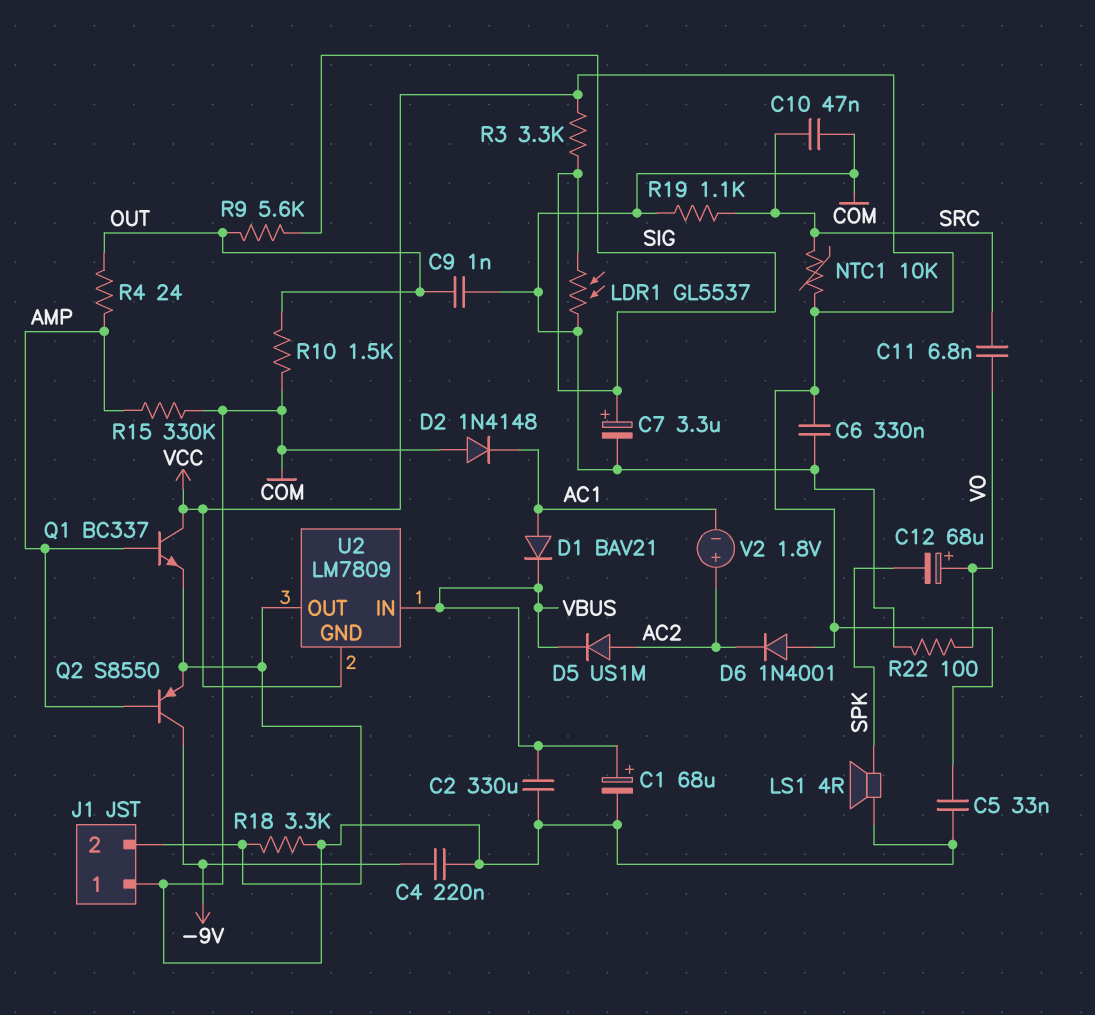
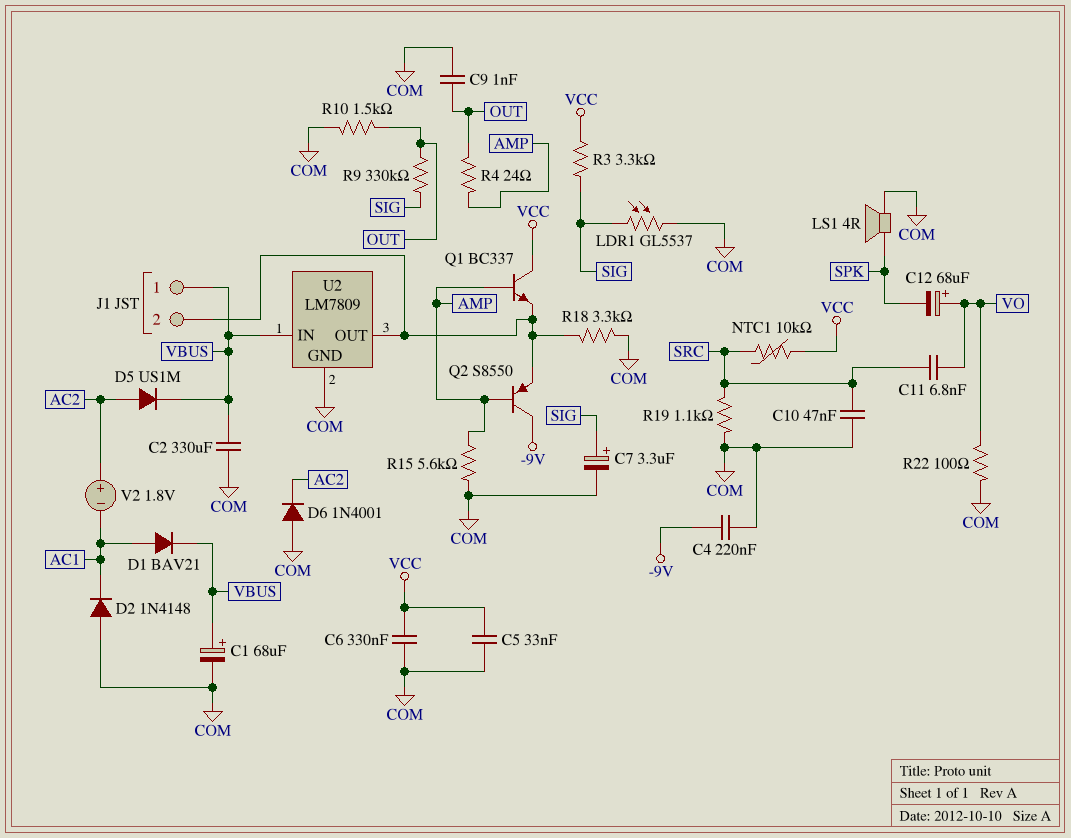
D6: diode 1N4001 (A VCC, K AC2) -> diode 1N4001 (A COM, K AC2)
J1 pin 1: COM -> VBUS
R9: 5.6k (OUT, SIG) -> 330k (OUT, SIG)
R15: 330k (AMP, COM) -> 5.6k (AMP, COM)
U2 pin GND: VCC -> COM

